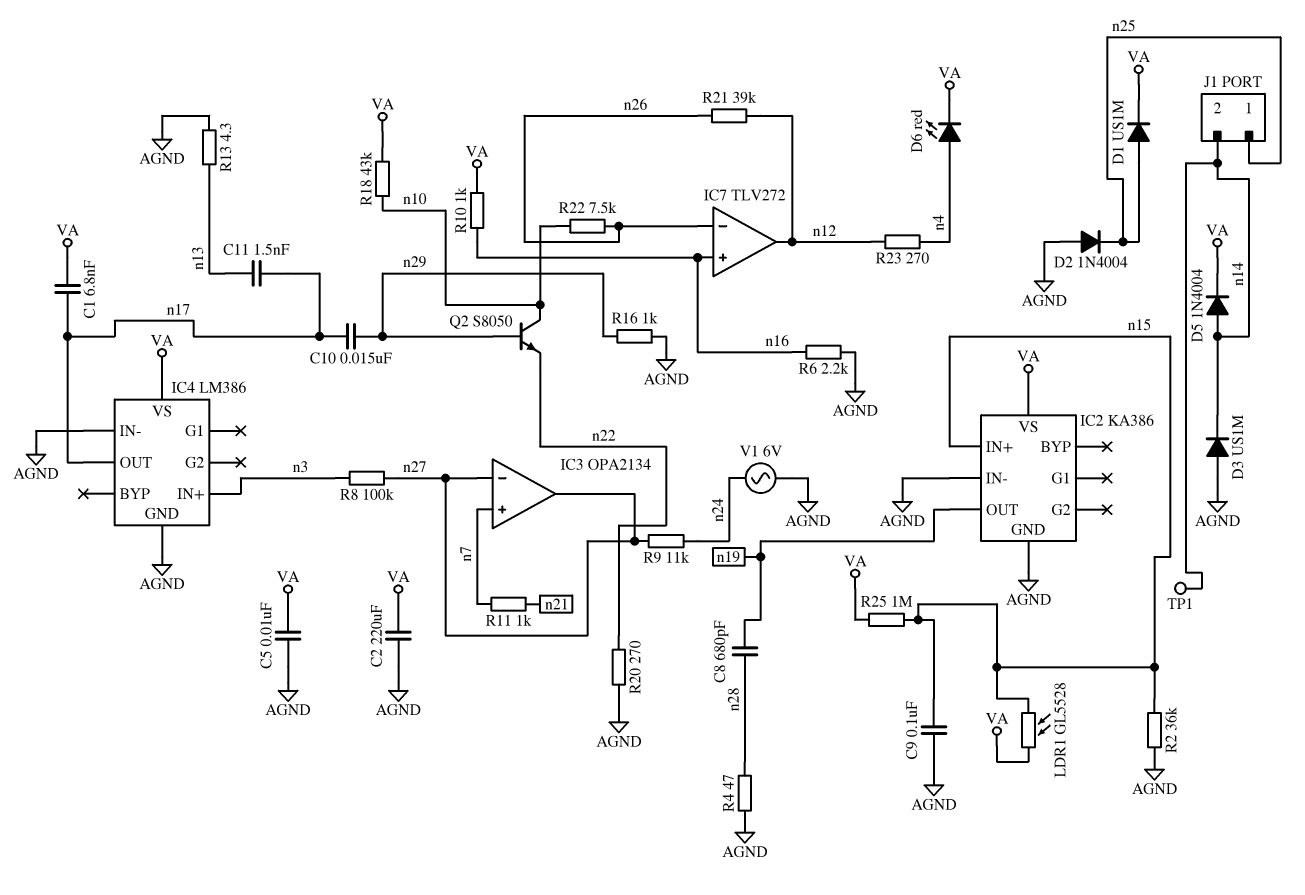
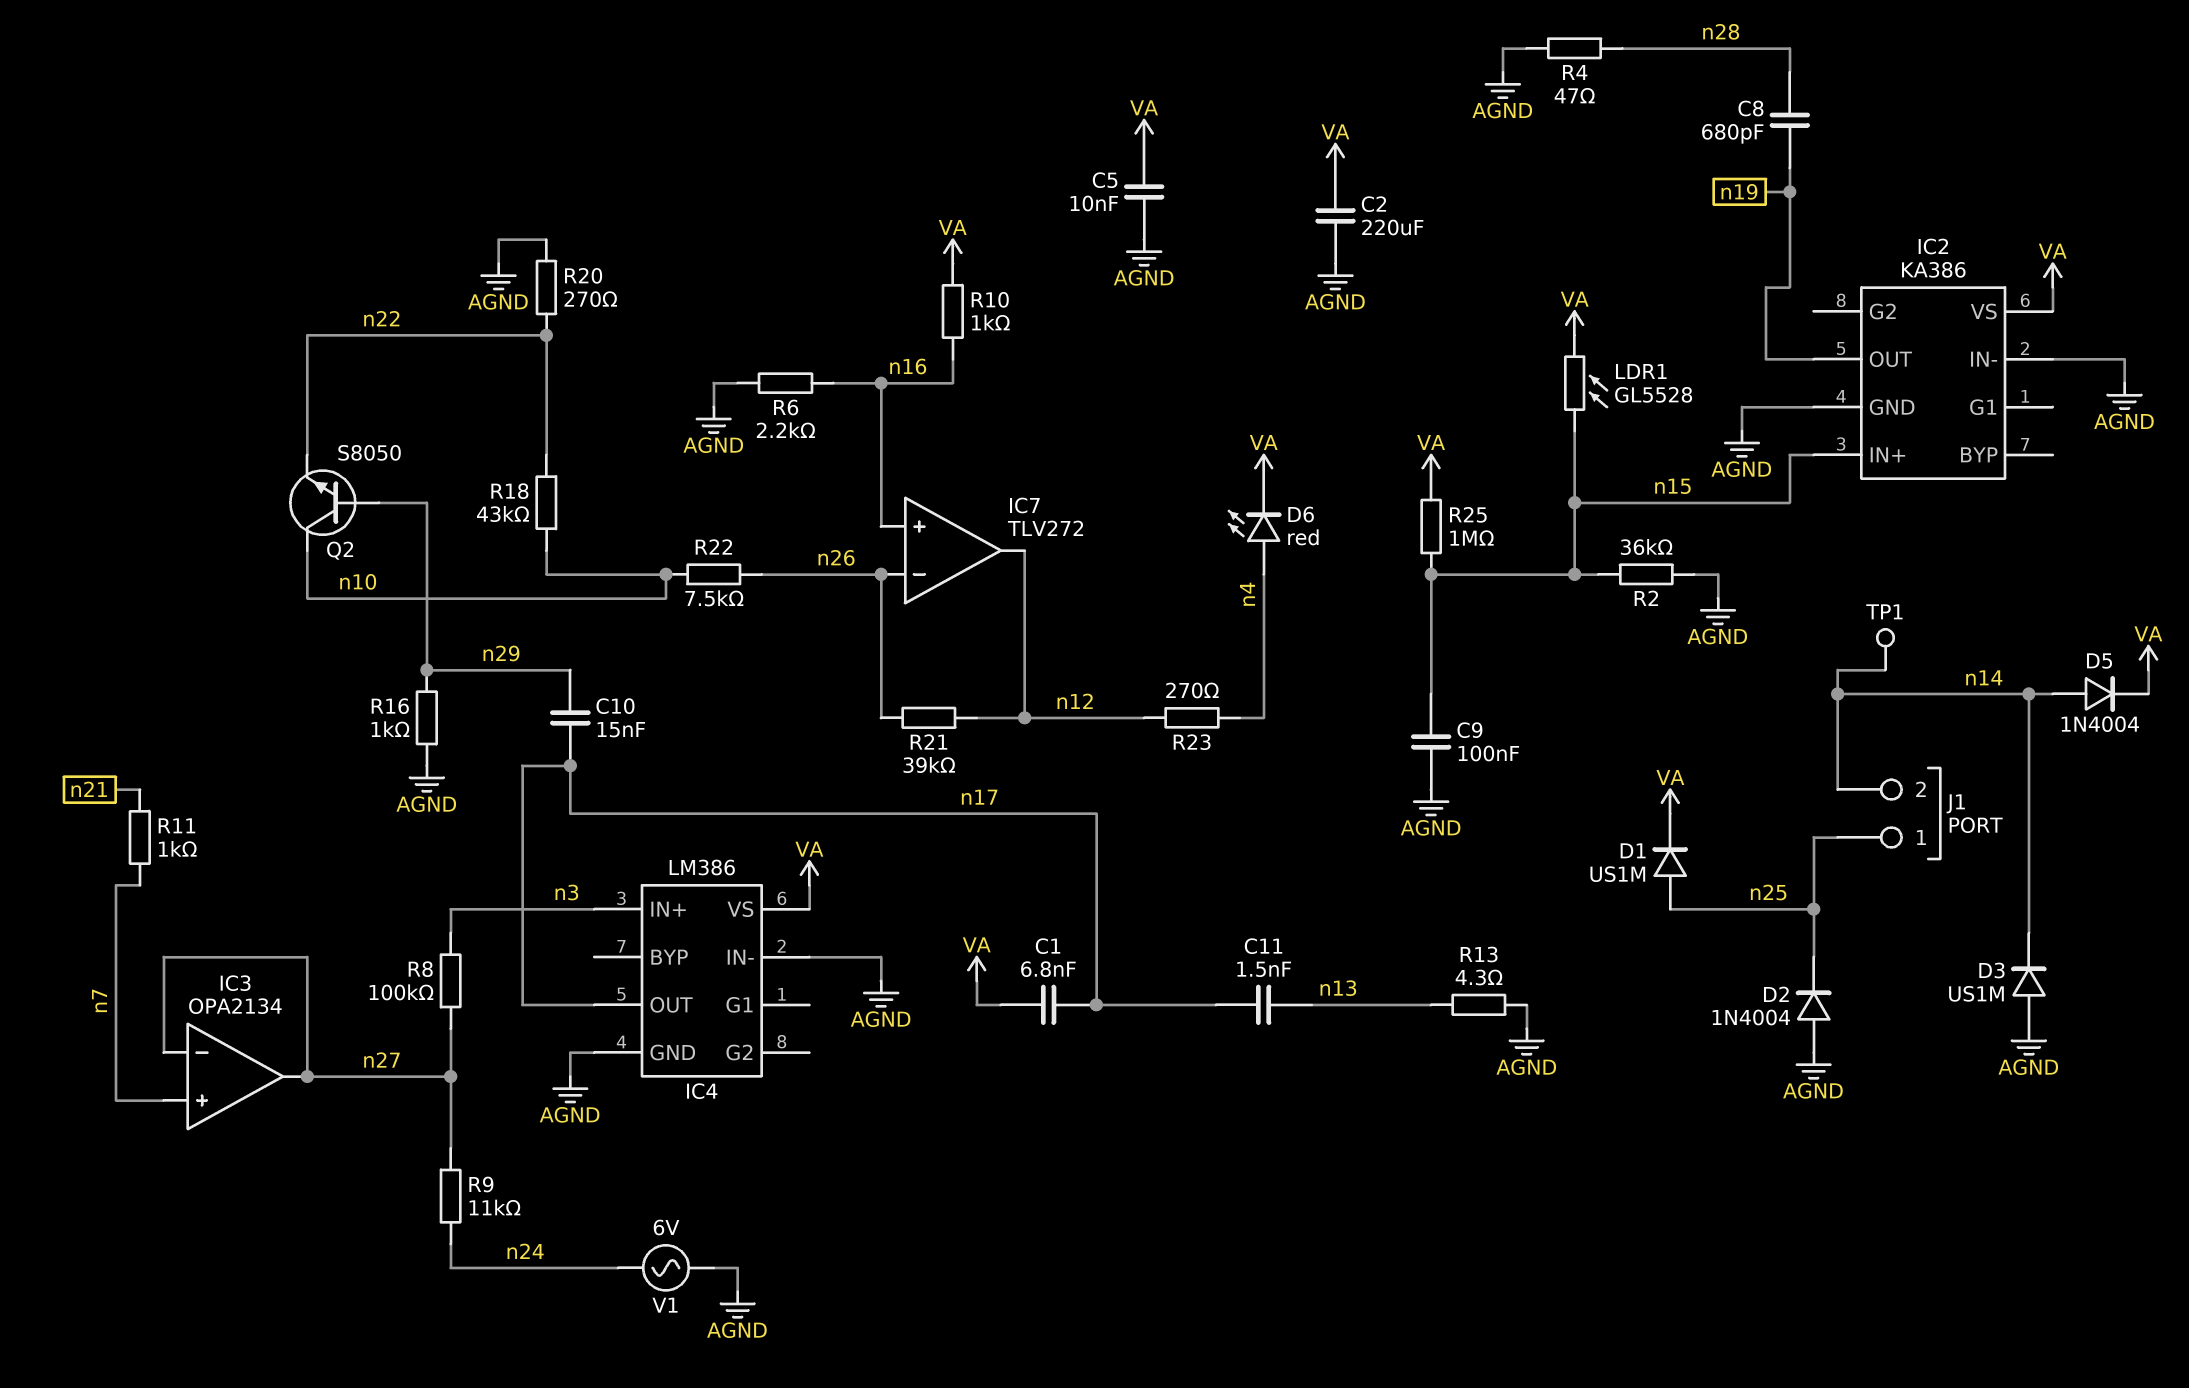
R18: 43k (VA, n10) -> 43k (n10, n22)

